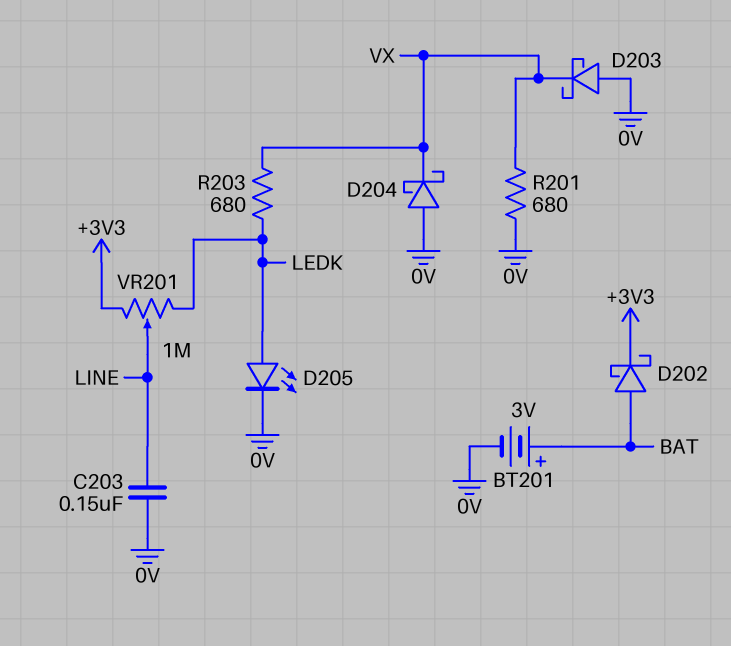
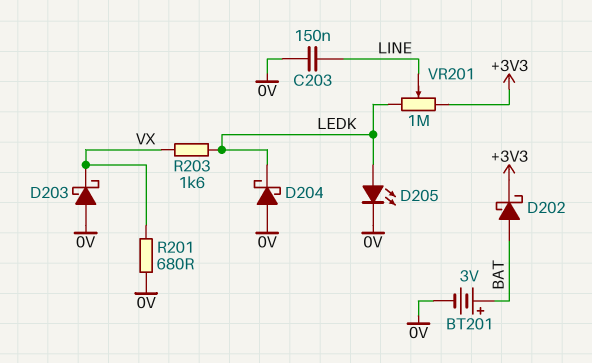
D204: schottky (A 0V, K VX) -> schottky (A 0V, K LEDK)
R203: 680 (LEDK, VX) -> 1.6k (LEDK, VX)

